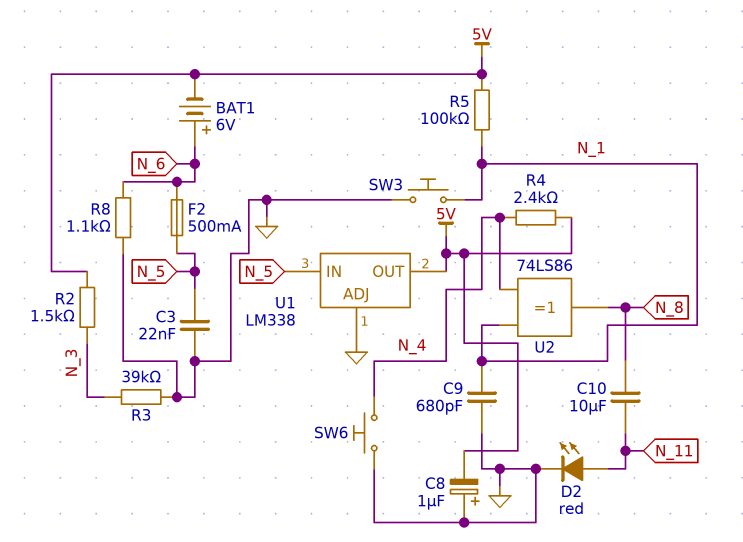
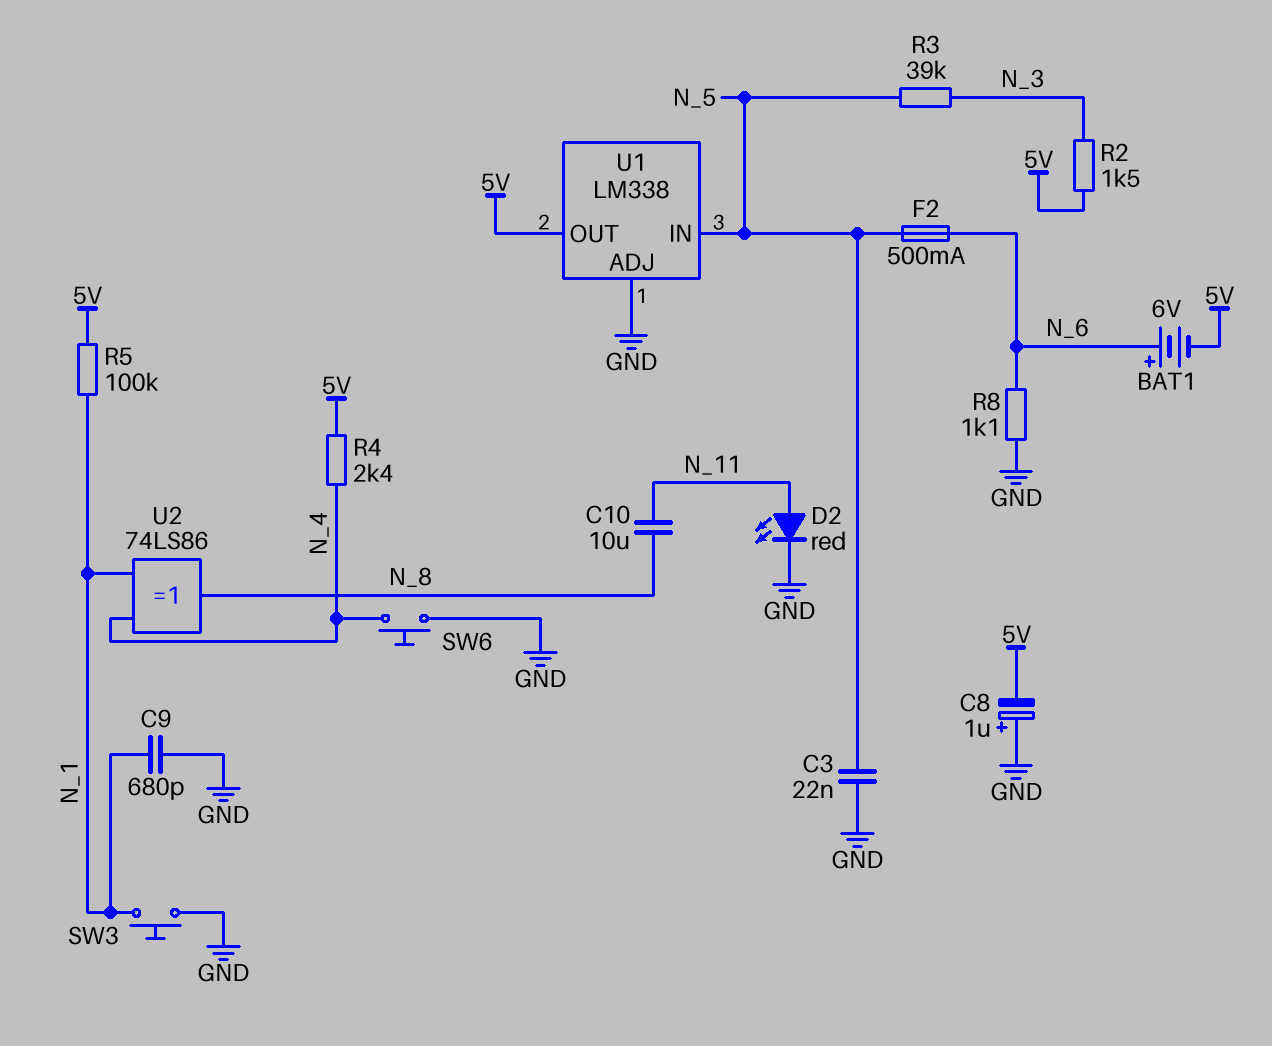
R3: 39k (GND, N_3) -> 39k (N_3, N_5)

